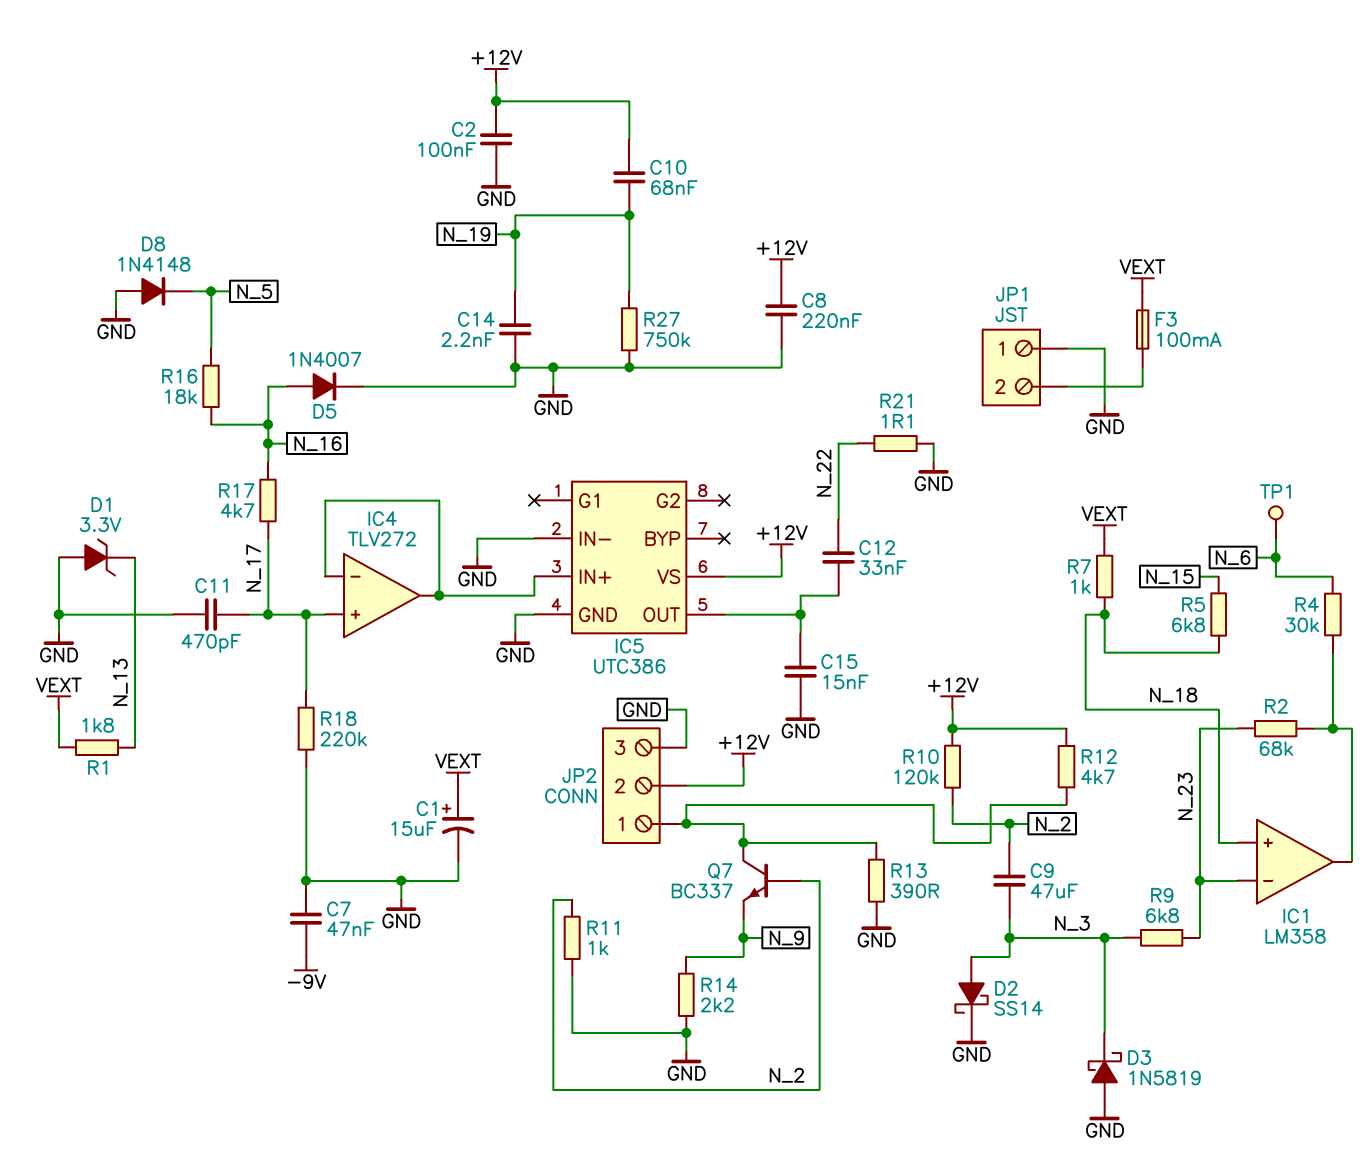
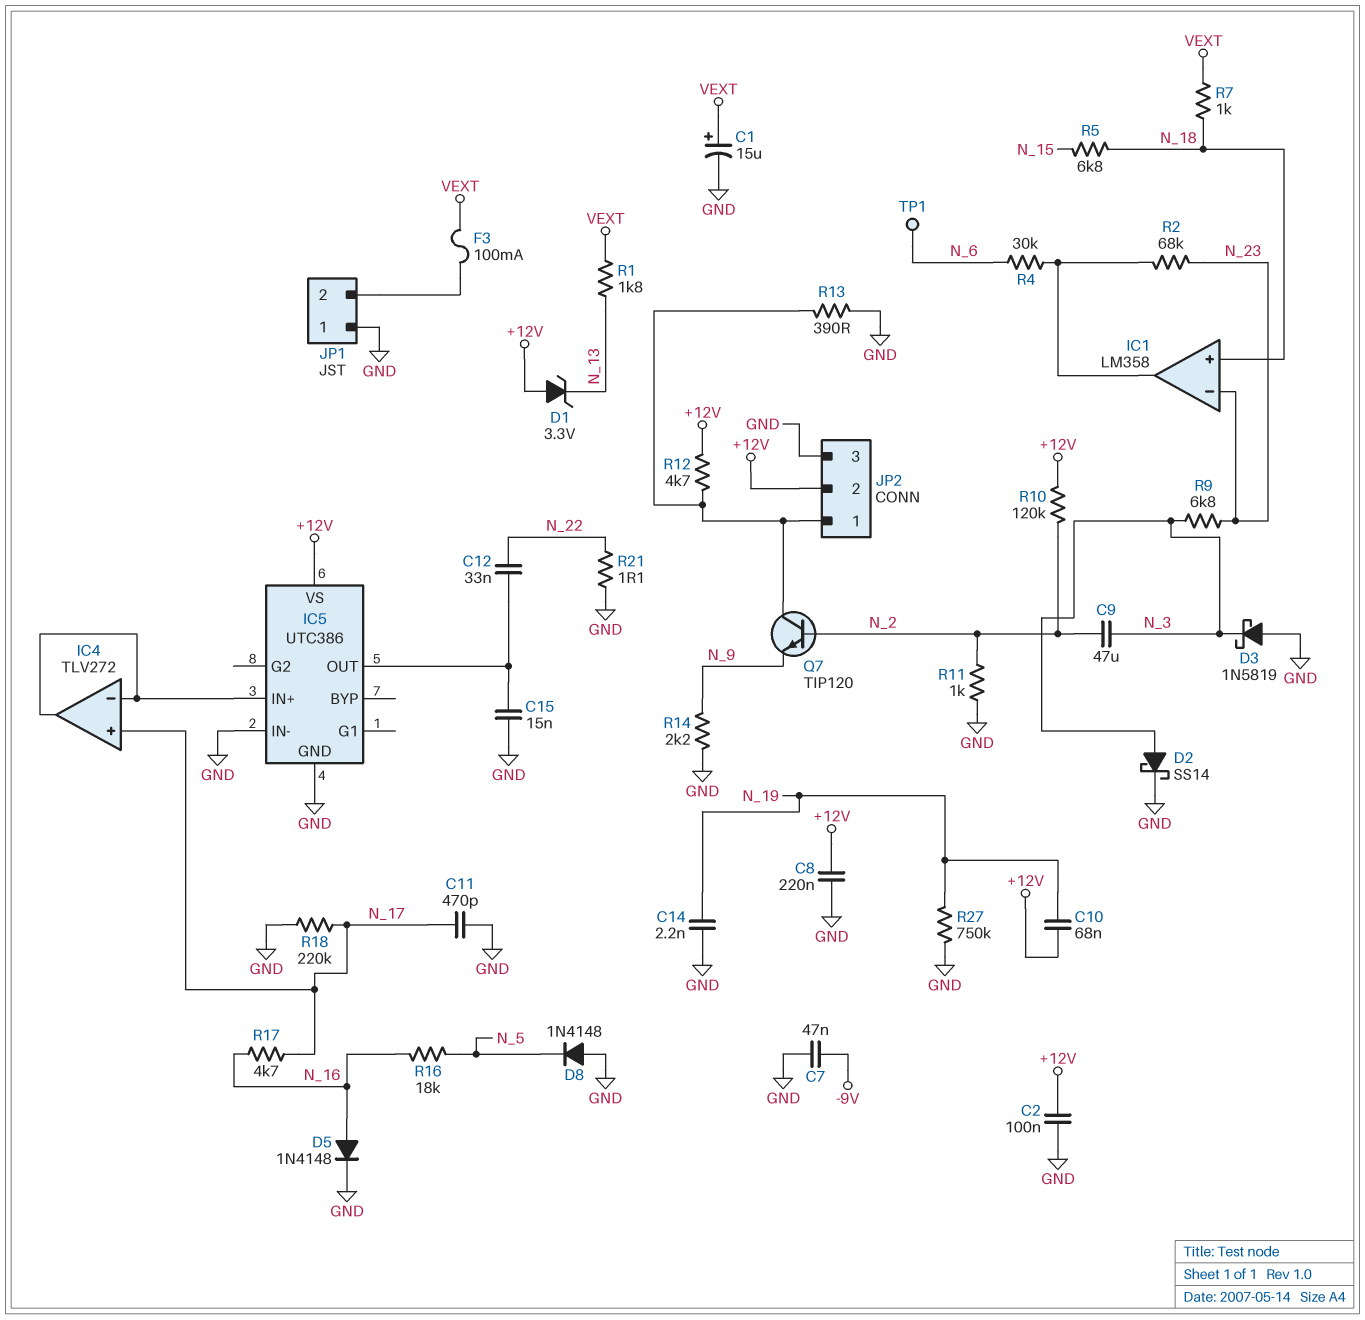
D1: zener 3.3V (A GND, K N_13) -> zener 3.3V (A +12V, K N_13)
D5: diode 1N4007 (A N_16, K GND) -> diode 1N4148 (A N_16, K GND)
Q7: NPN BC337 (B N_2, C JP2/1, E N_9) -> NPN TIP120 (B N_2, C JP2/1, E N_9)

